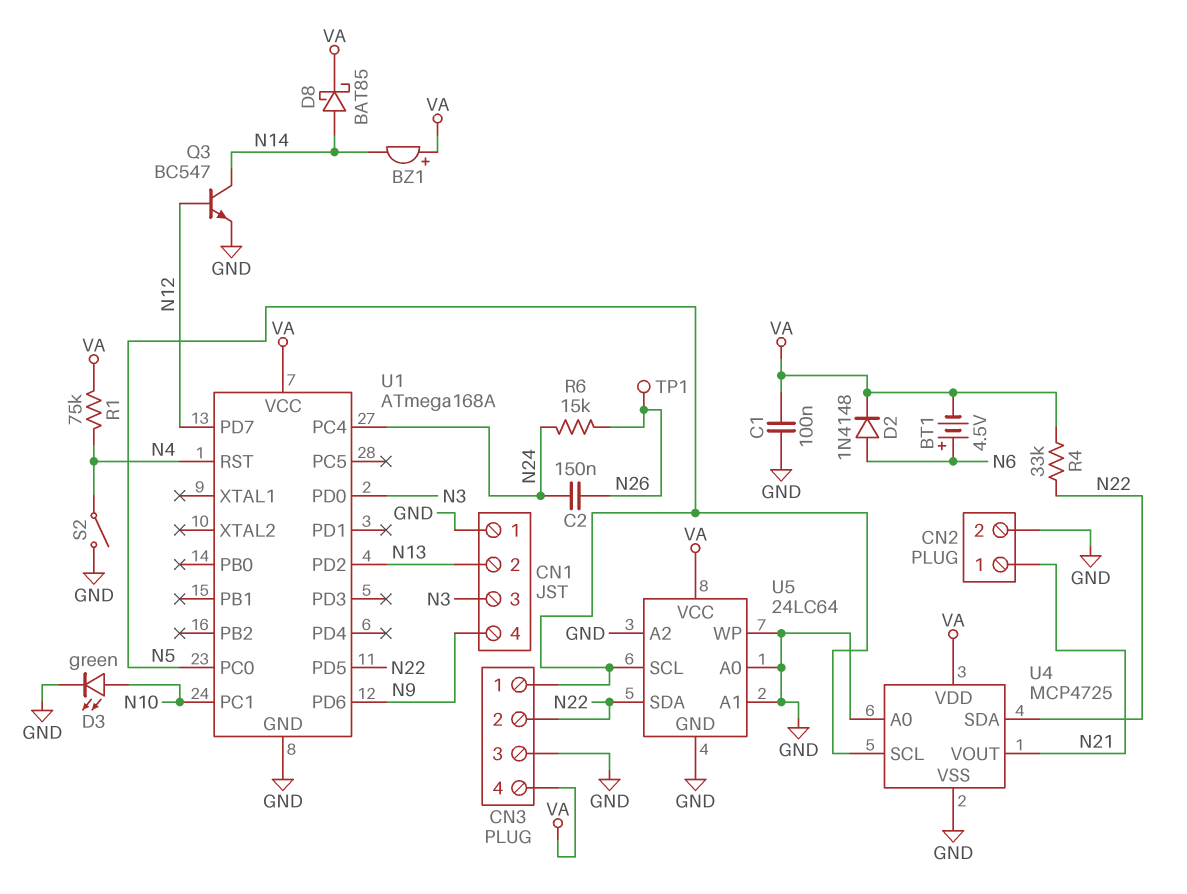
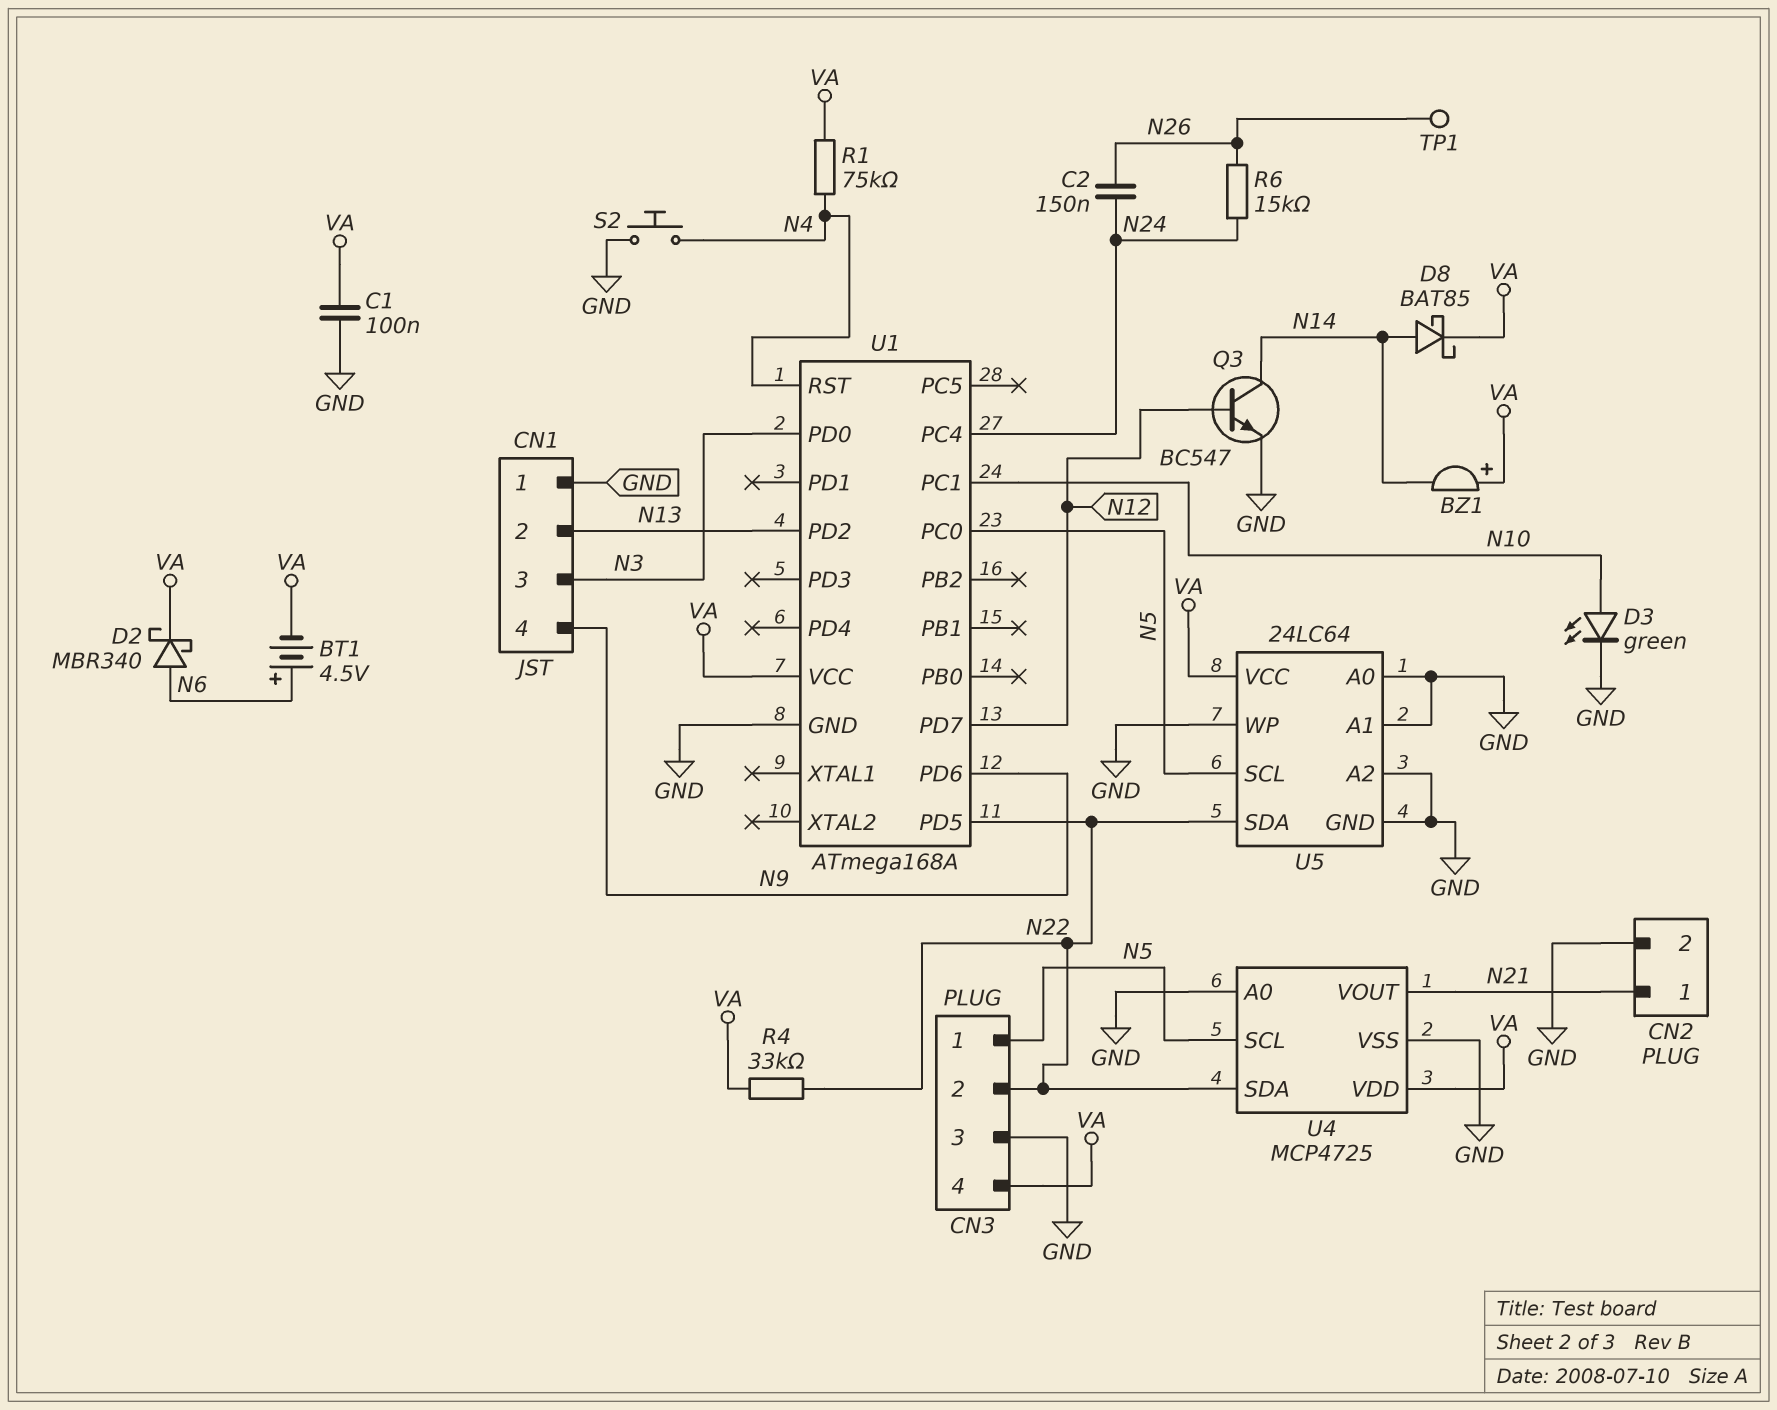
D2: diode 1N4148 (A N6, K VA) -> schottky MBR340 (A N6, K VA)
S2: switch (GND, N4) -> button (GND, N4)

